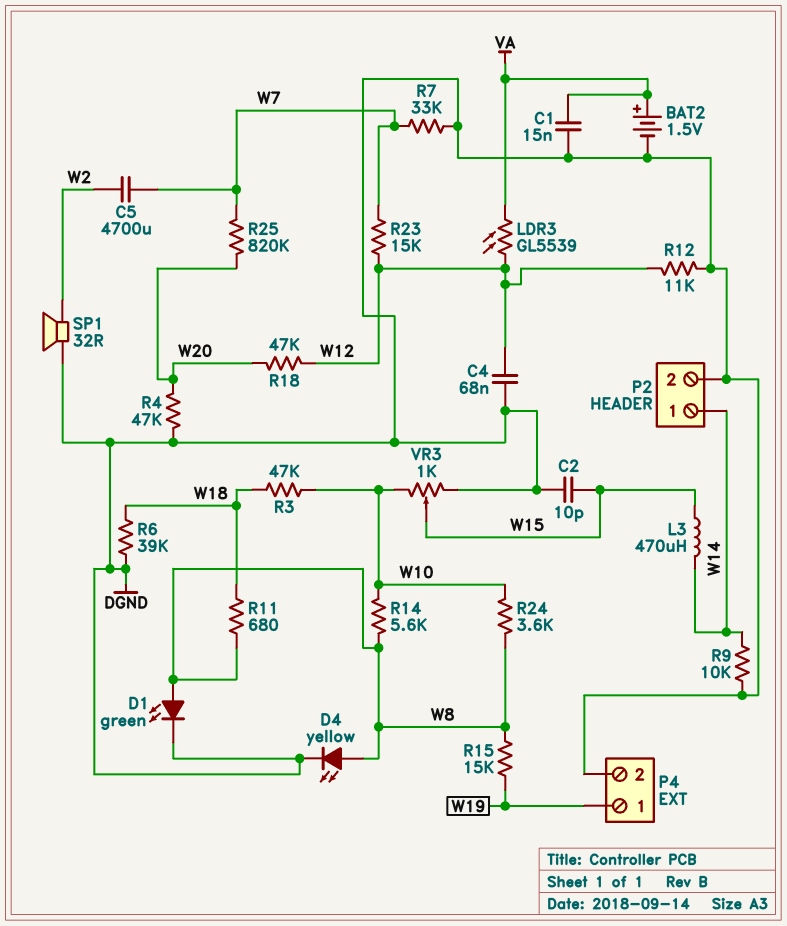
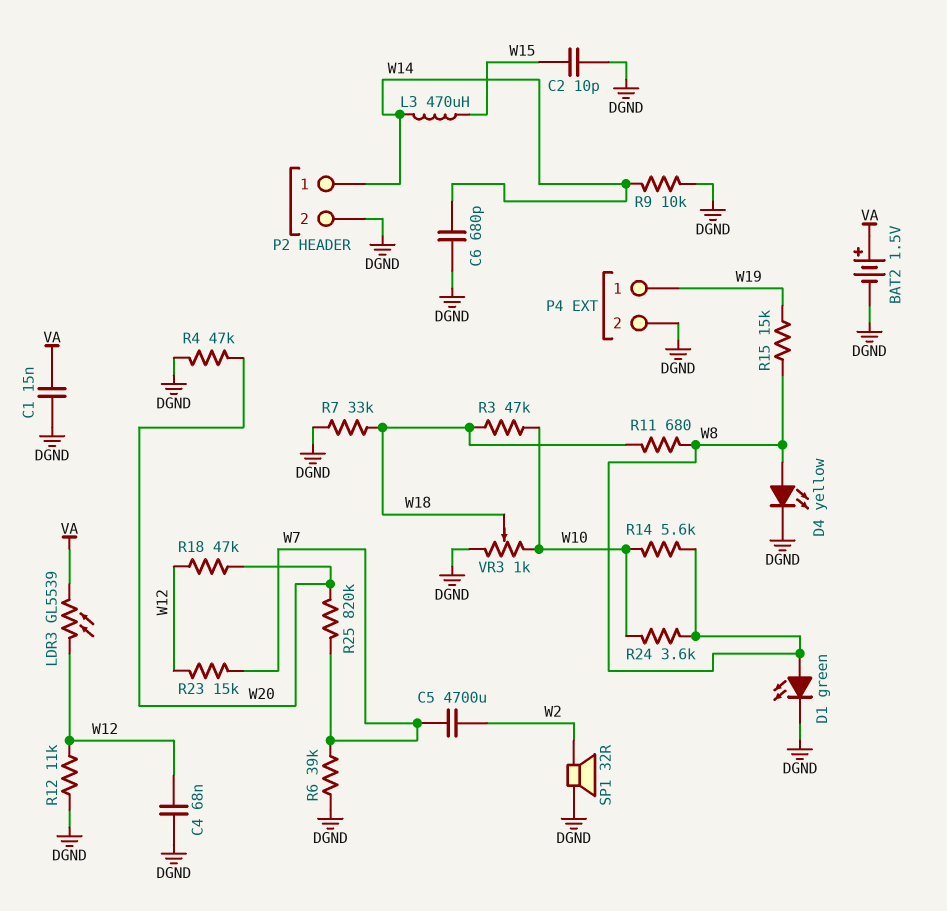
C6: none -> 680pF (DGND, W14)
R6: 39k (DGND, W18) -> 39k (DGND, W7)
R7: 33k (DGND, W7) -> 33k (DGND, W18)
VR3: 1k (DGND, W10, wiper W15) -> 1k (DGND, W10, wiper W18)

